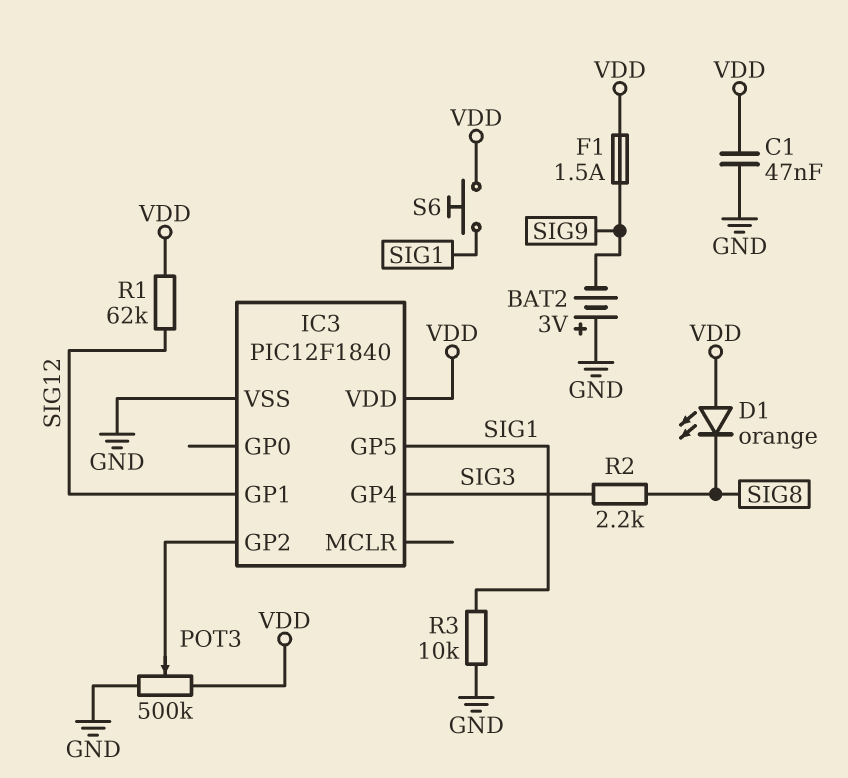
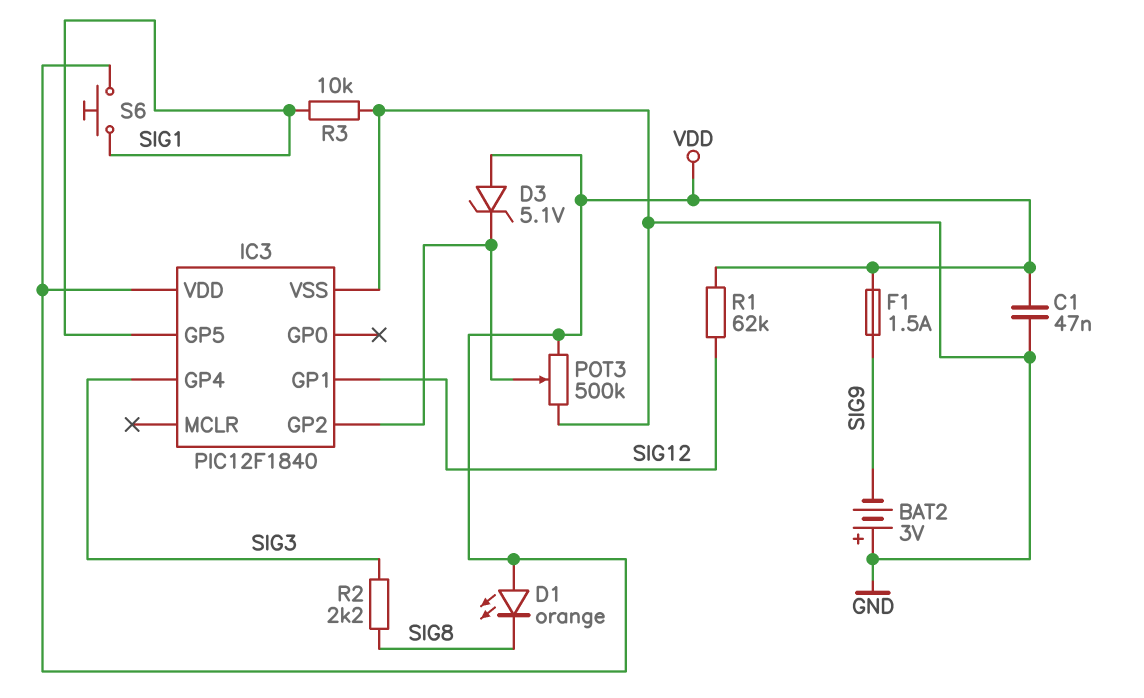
D3: none -> zener 5.1V (A VDD, K IC3/GP2)

